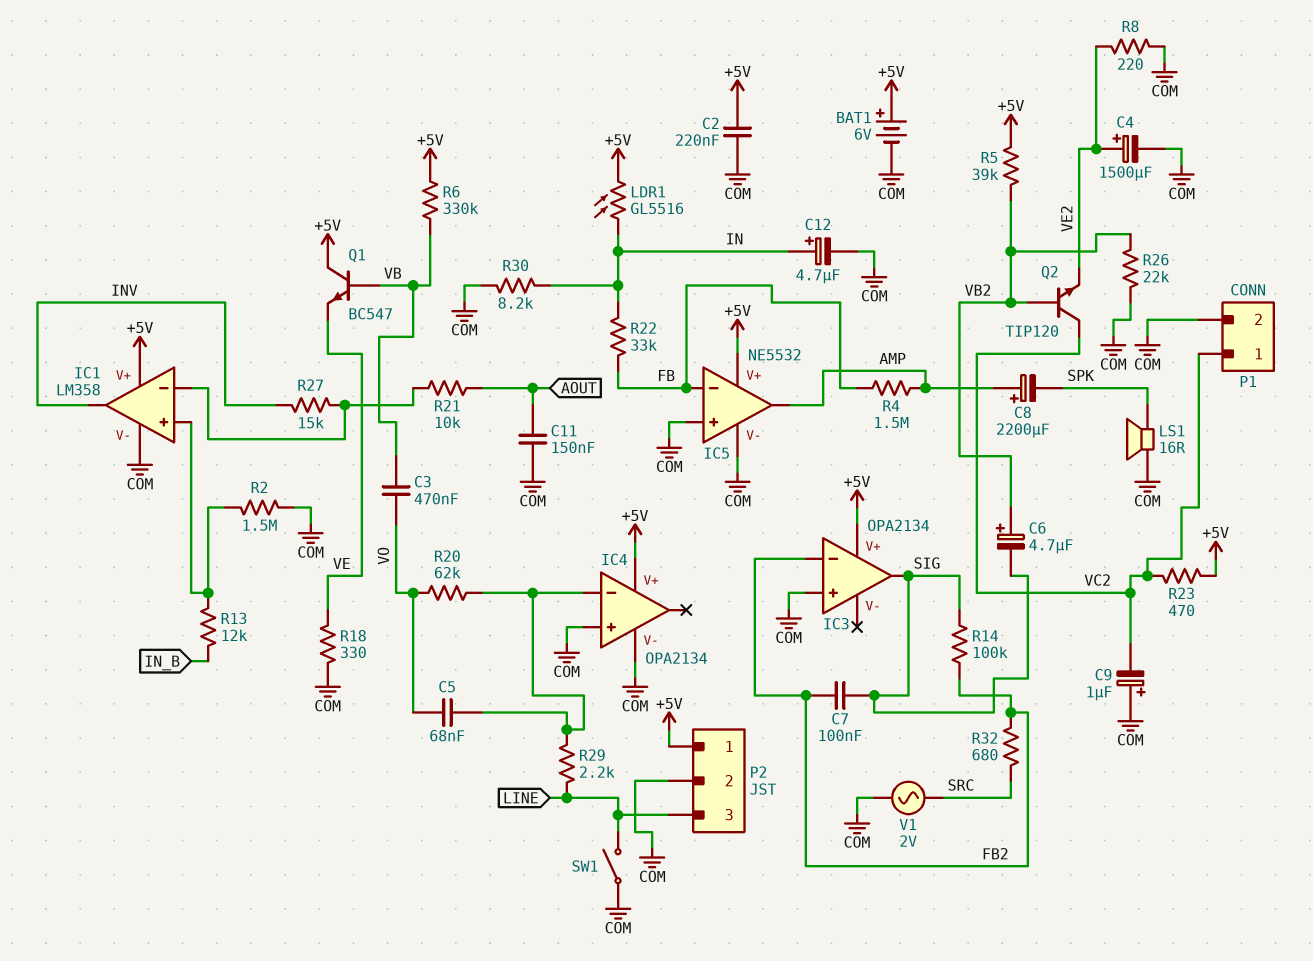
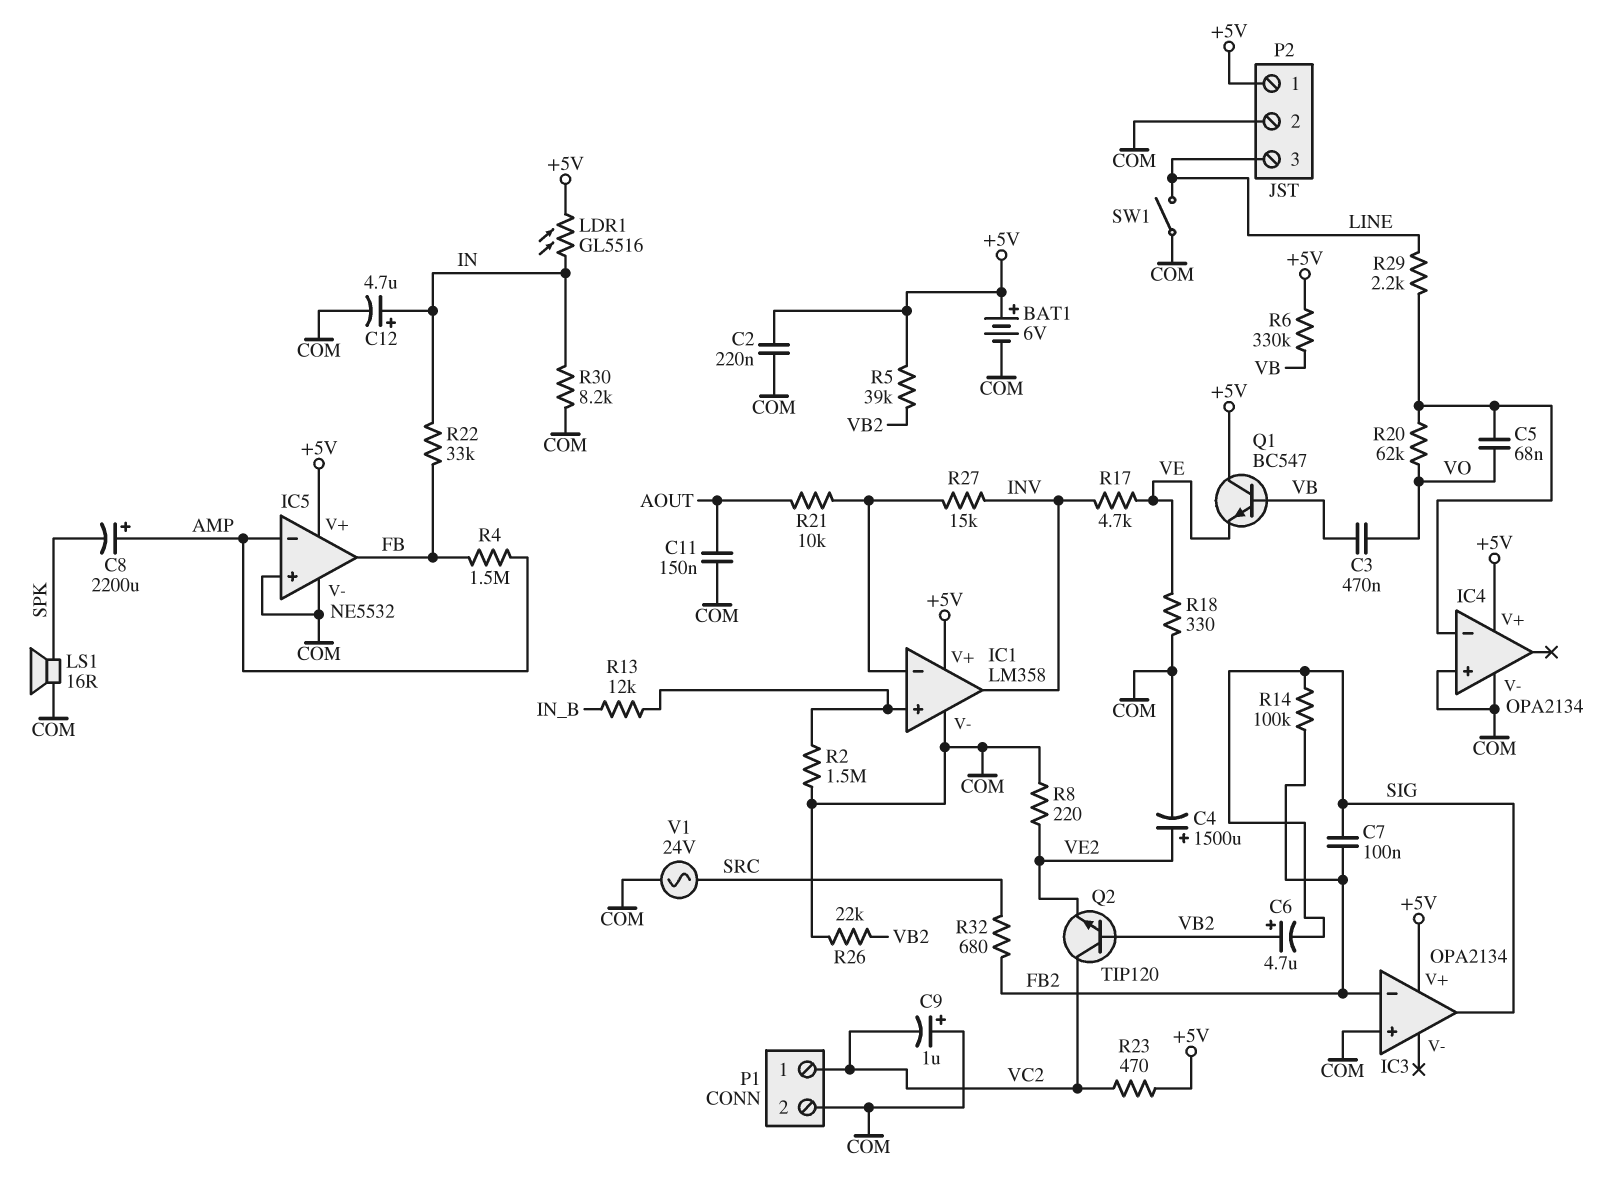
IC5 pin in-: FB -> AMP
IC5 pin out: AMP -> FB
R17: none -> 4.7k (INV, VE)
V1: AC 2V (COM, SRC) -> AC 24V (COM, SRC)

